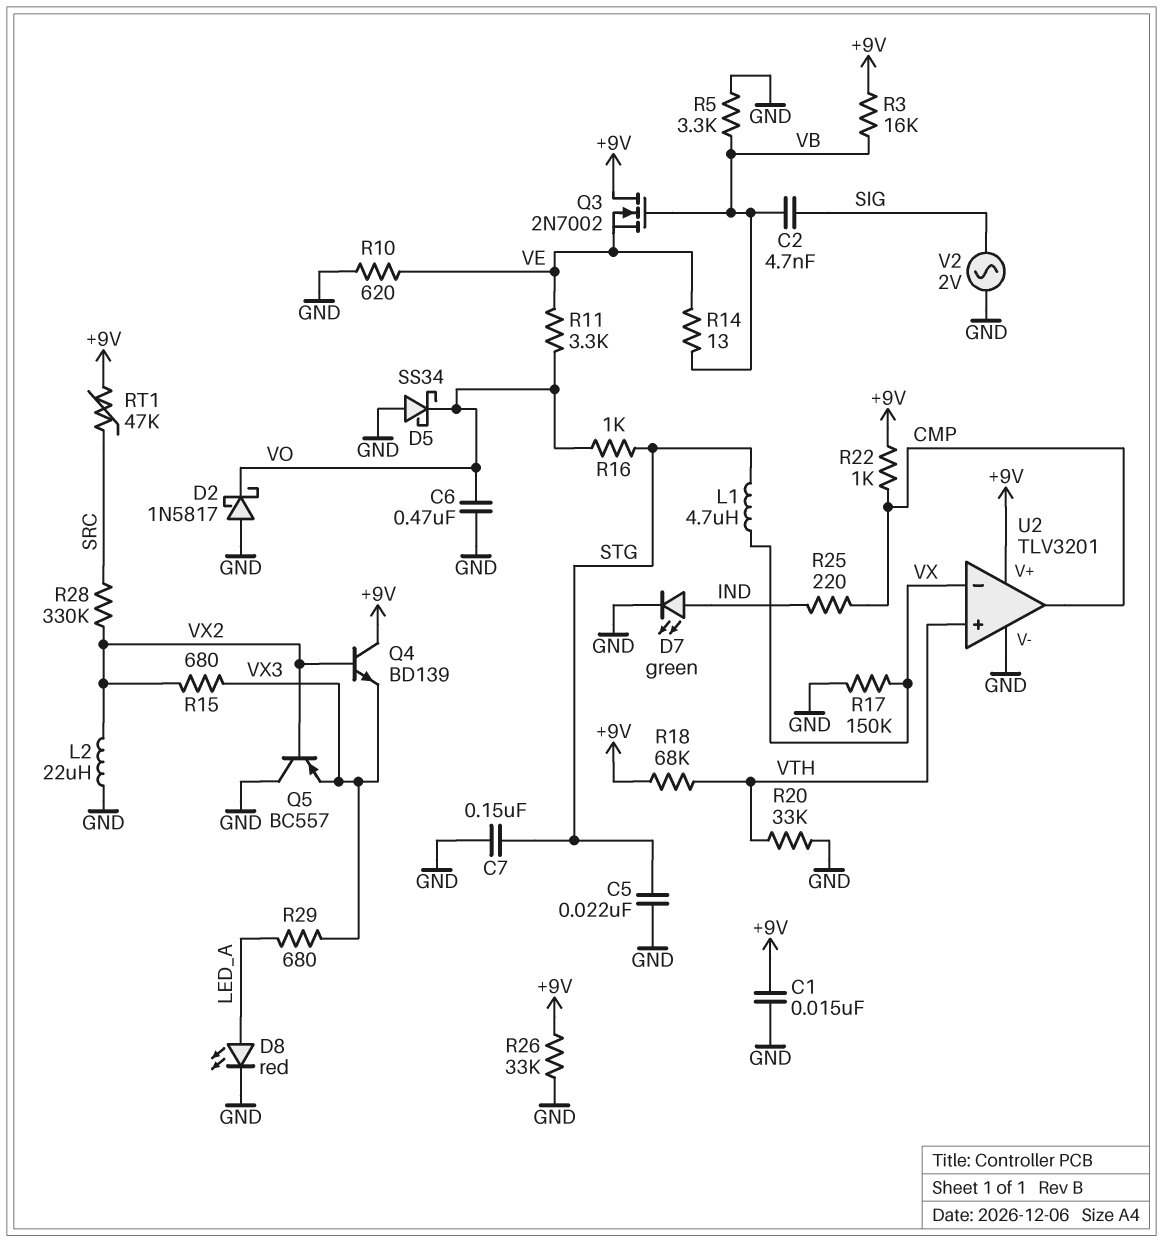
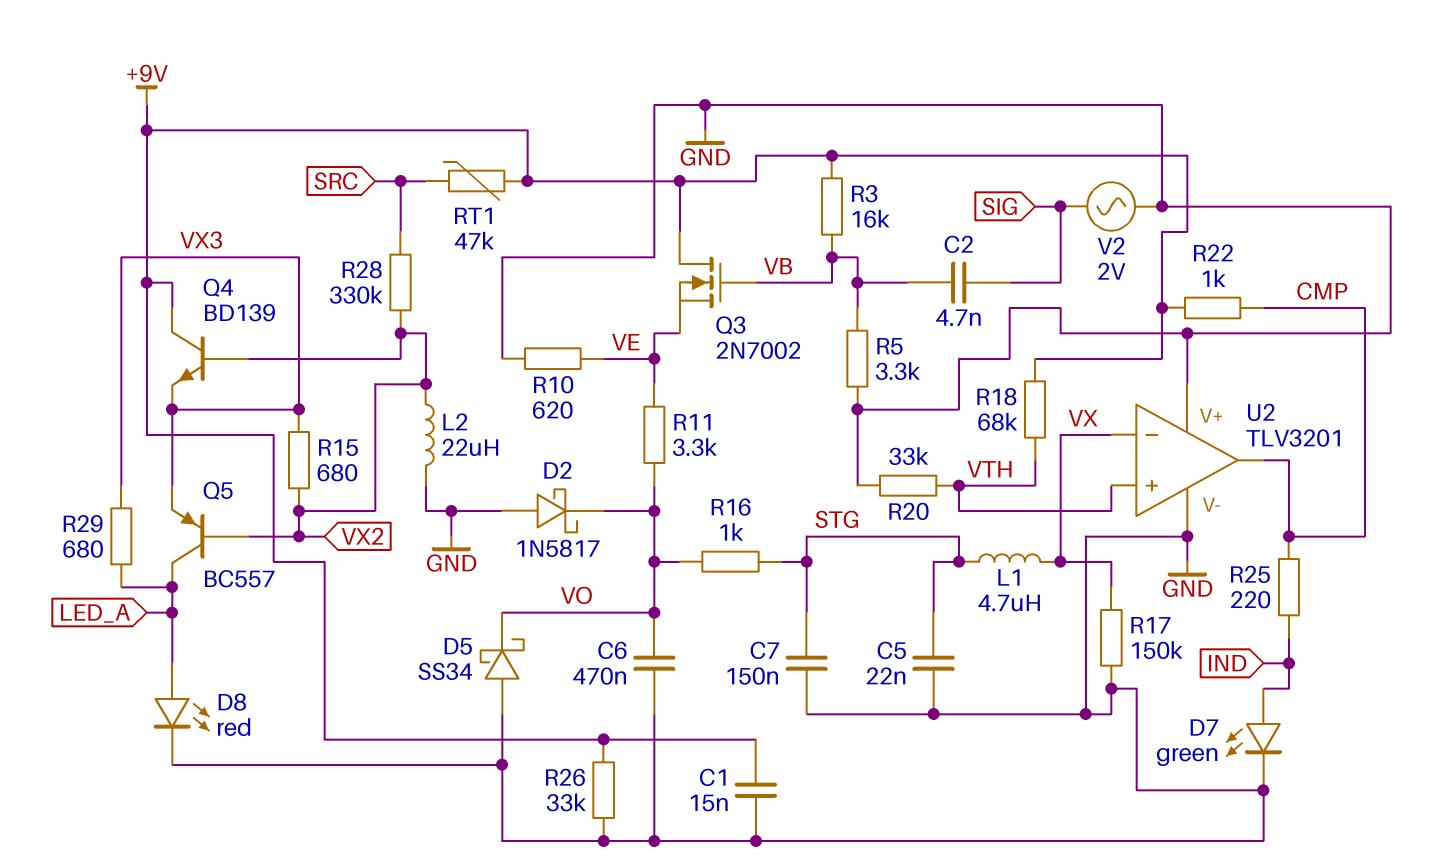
Q5: PNP BC557 (B VX2, C GND, E VX3) -> PNP BC557 (B VX2, C LED_A, E VX3)
R14: 13 (VB, VE) -> none
U2 pin V+: +9V -> GND

